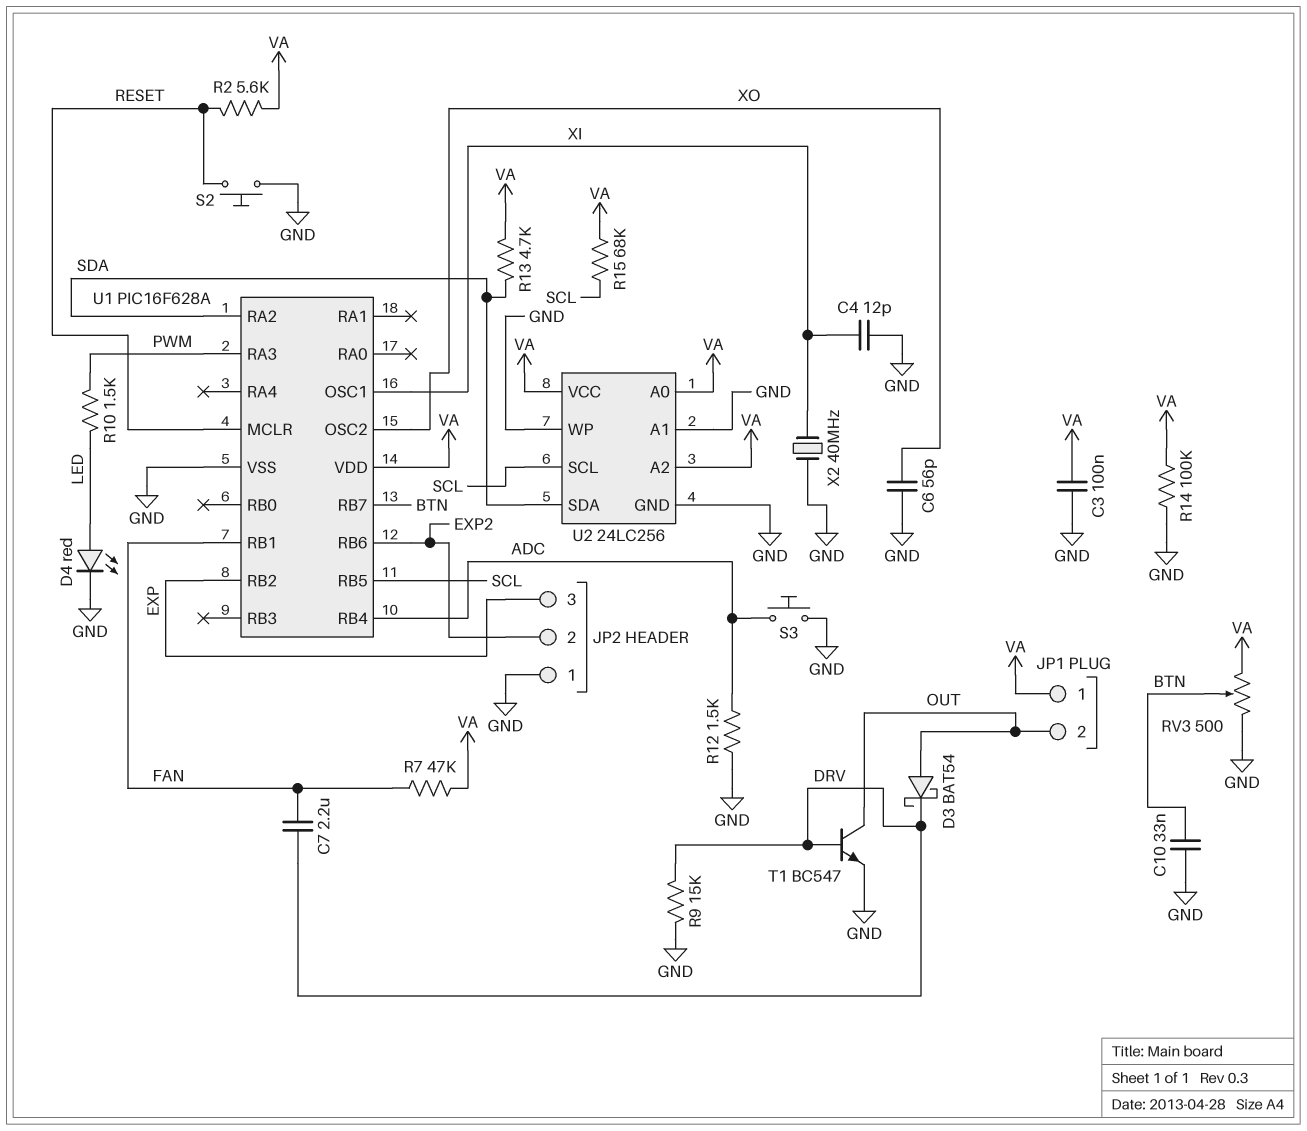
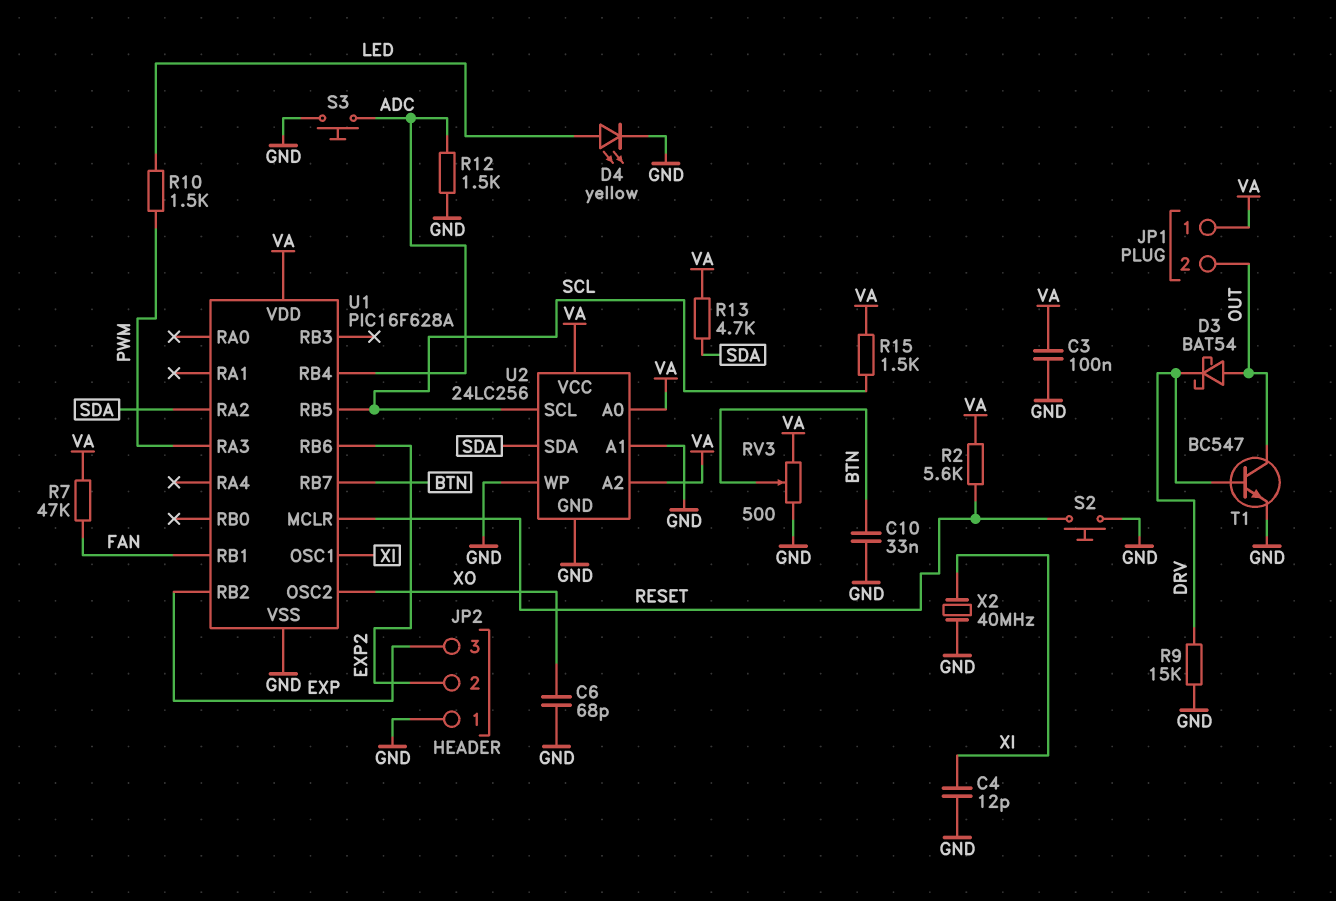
C6: 56pF (GND, XO) -> 68pF (GND, XO)
C7: 2.2uF (DRV, FAN) -> none
D4: LED red (A LED, K GND) -> LED yellow (A LED, K GND)
R14: 100k (GND, VA) -> none
R15: 68k (SCL, VA) -> 1.5k (SCL, VA)

